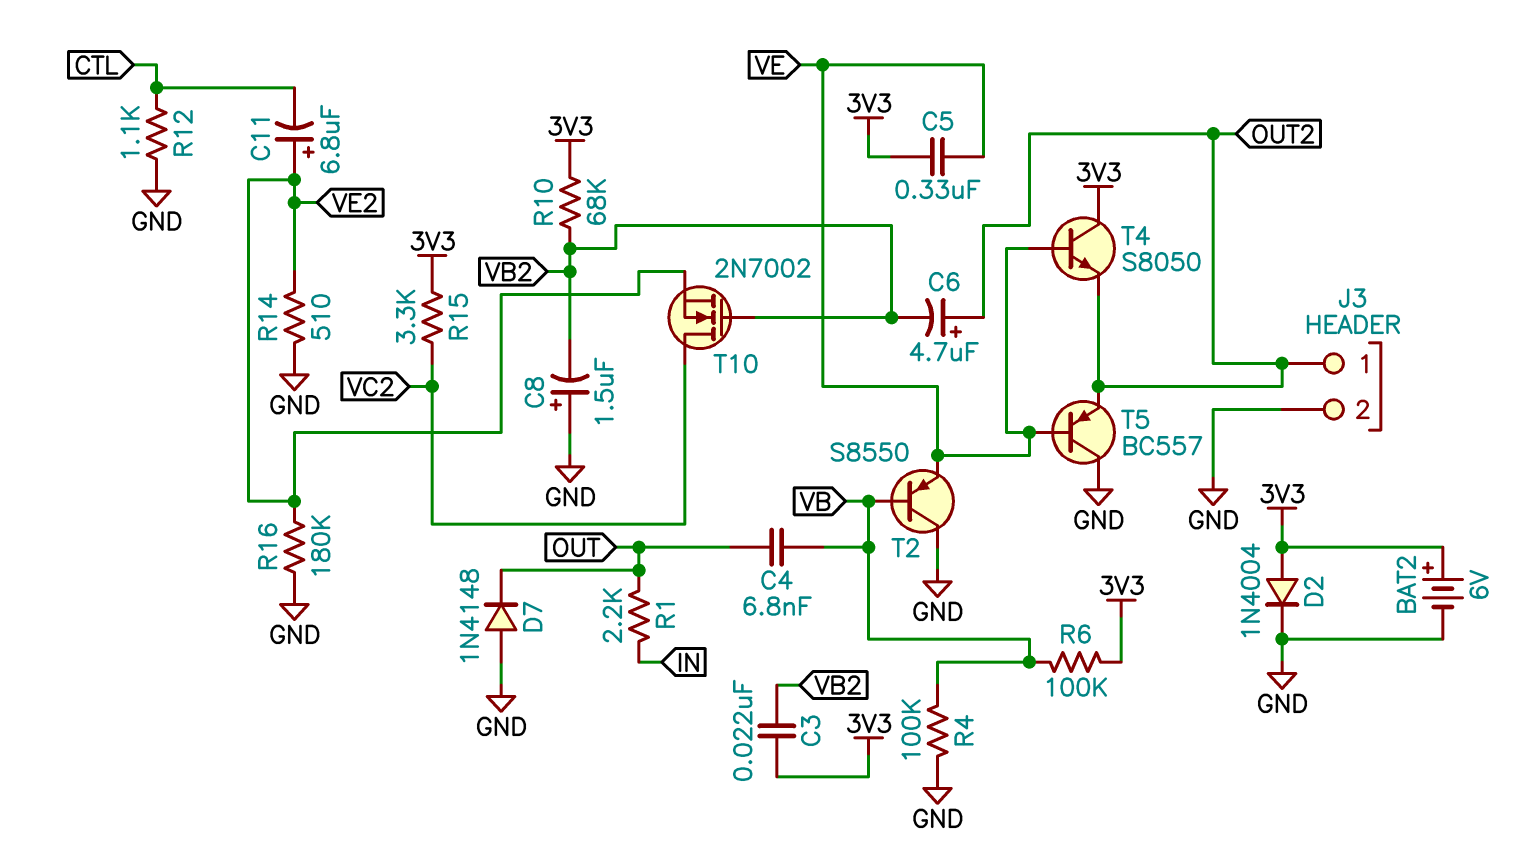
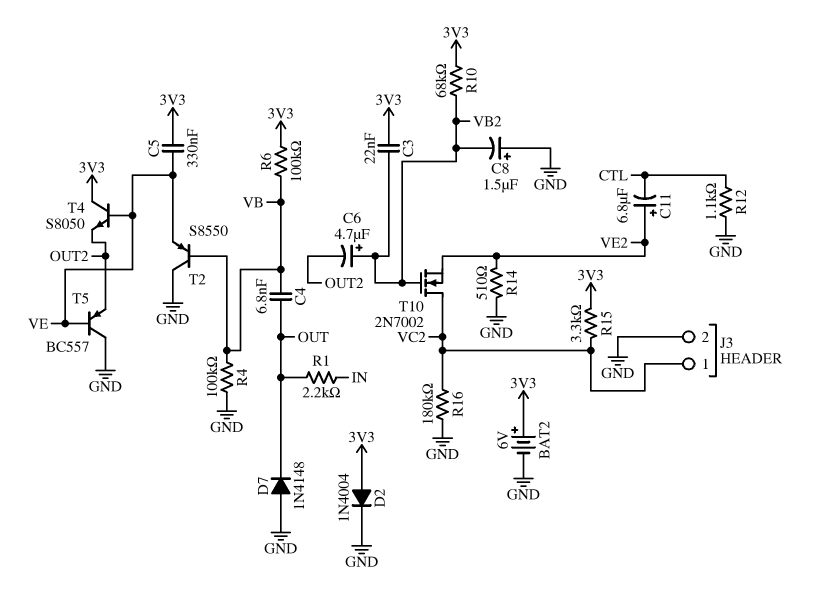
C6: 4.7uF (plus OUT2, minus VB2) -> 4.7uF (plus VB2, minus OUT2)
J3 pin 1: OUT2 -> VC2
R16: 180k (GND, VE2) -> 180k (GND, VC2)

